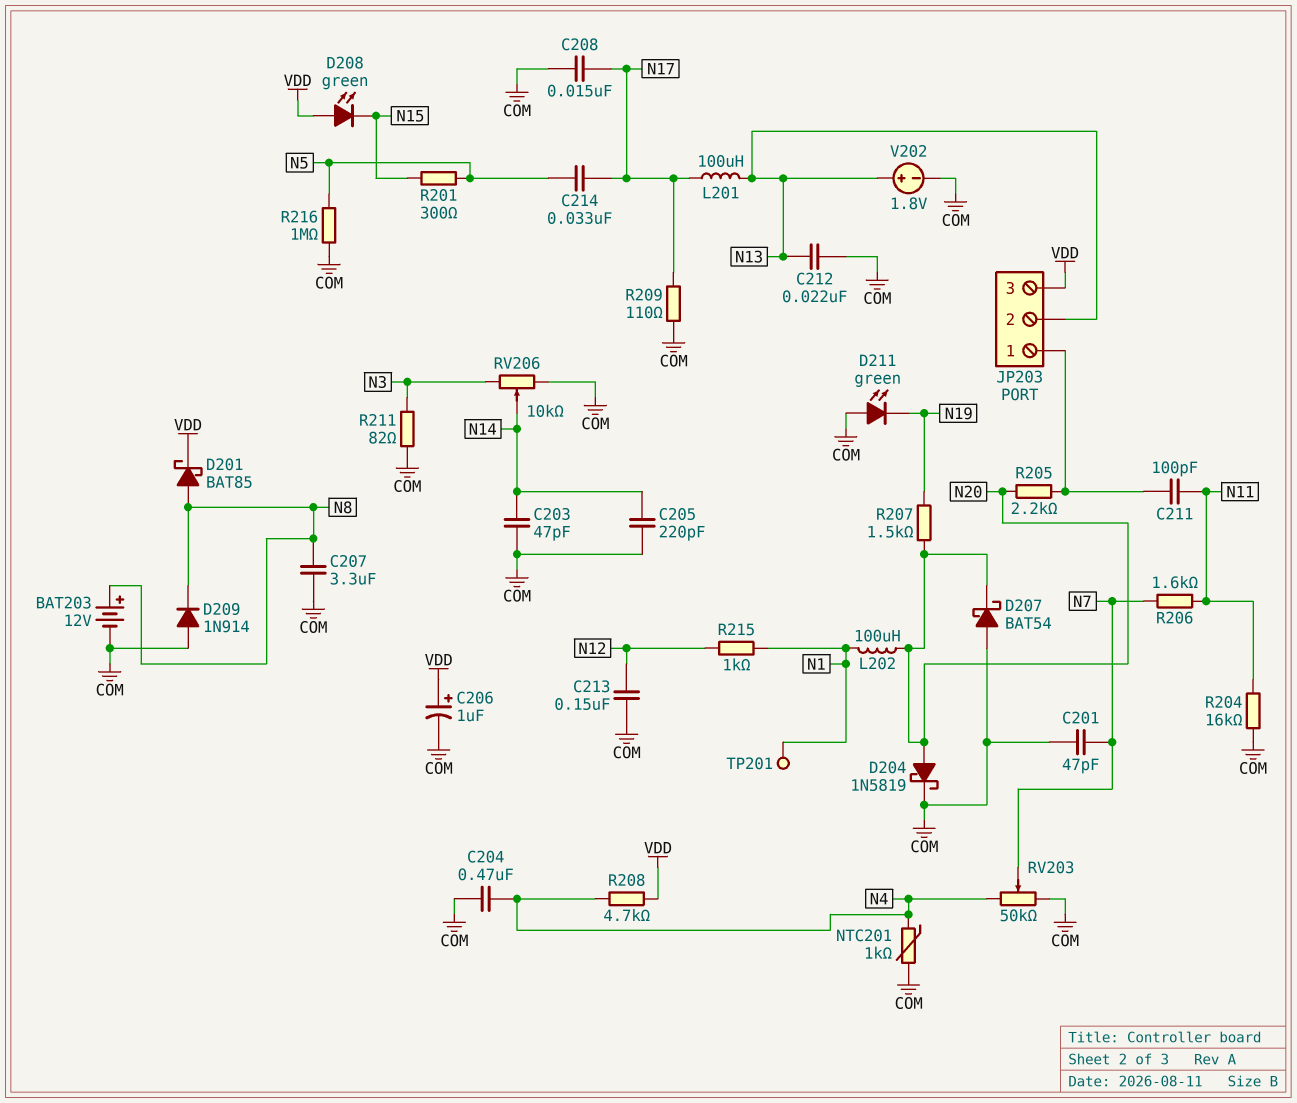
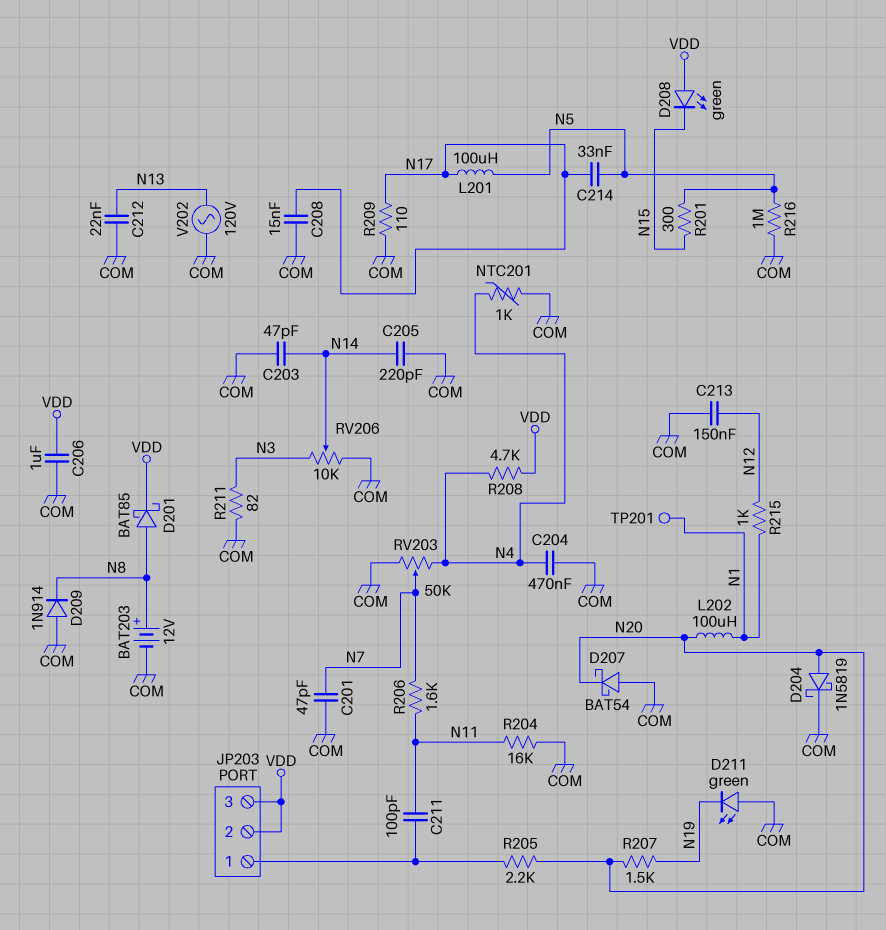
C206: 1uF (plus VDD, minus COM) -> 1uF (COM, VDD)
C207: 3.3uF (COM, N8) -> none
JP203 pin 2: N13 -> VDD
L201: 100uH (N13, N17) -> 100uH (N5, N17)
V202: 1.8V (plus N13, minus COM) -> AC 120V (COM, N13)

